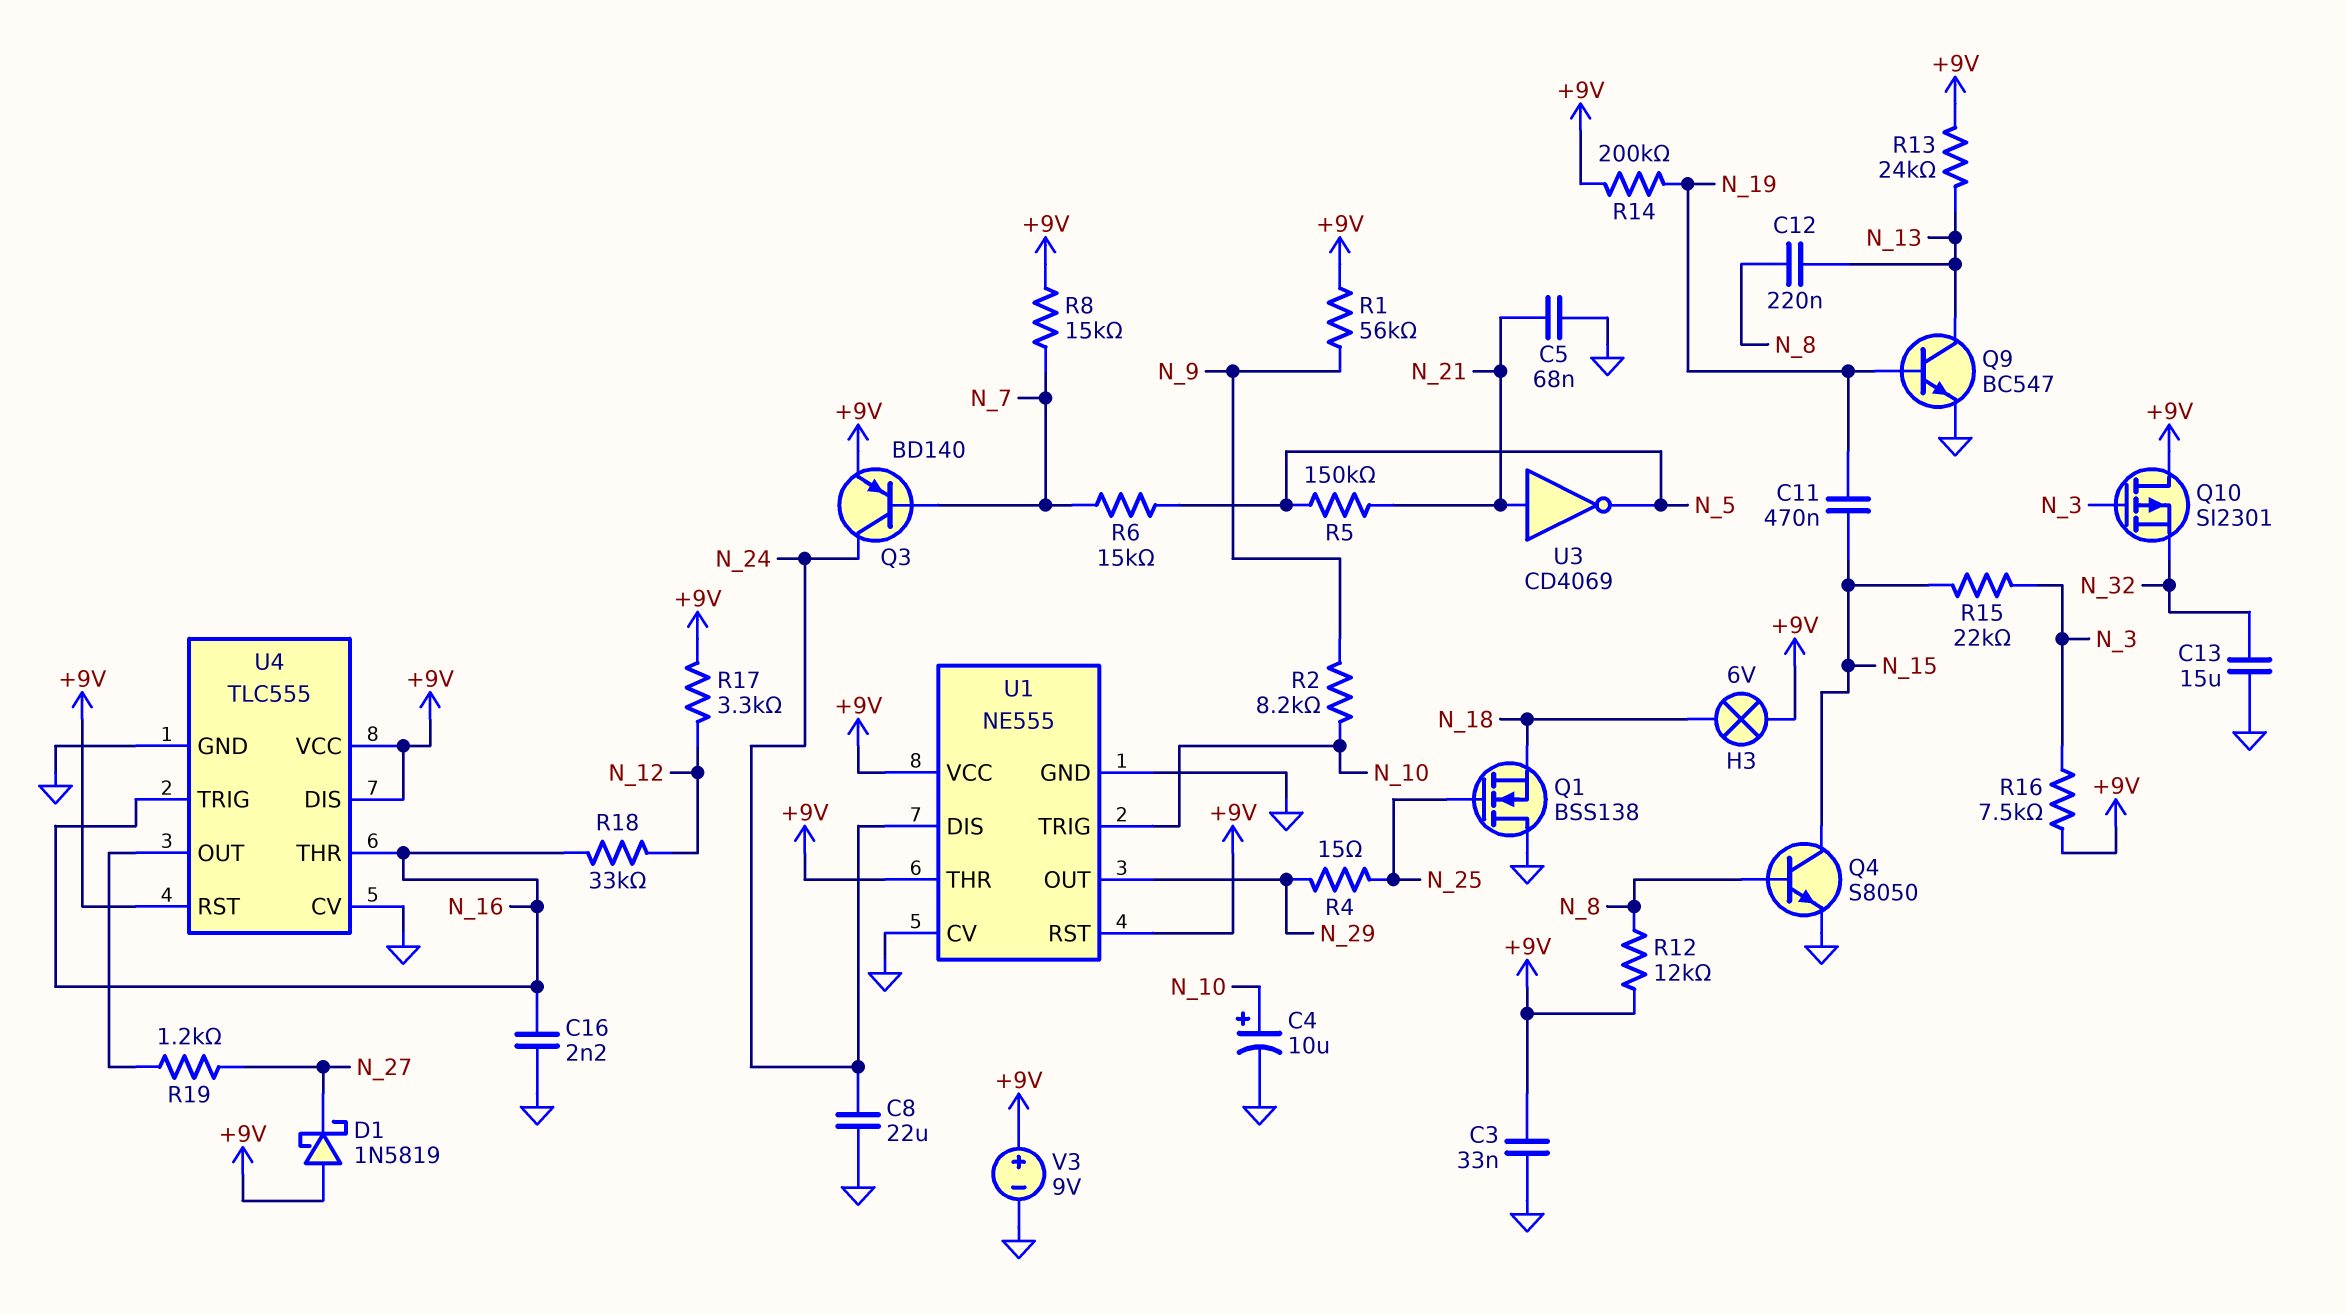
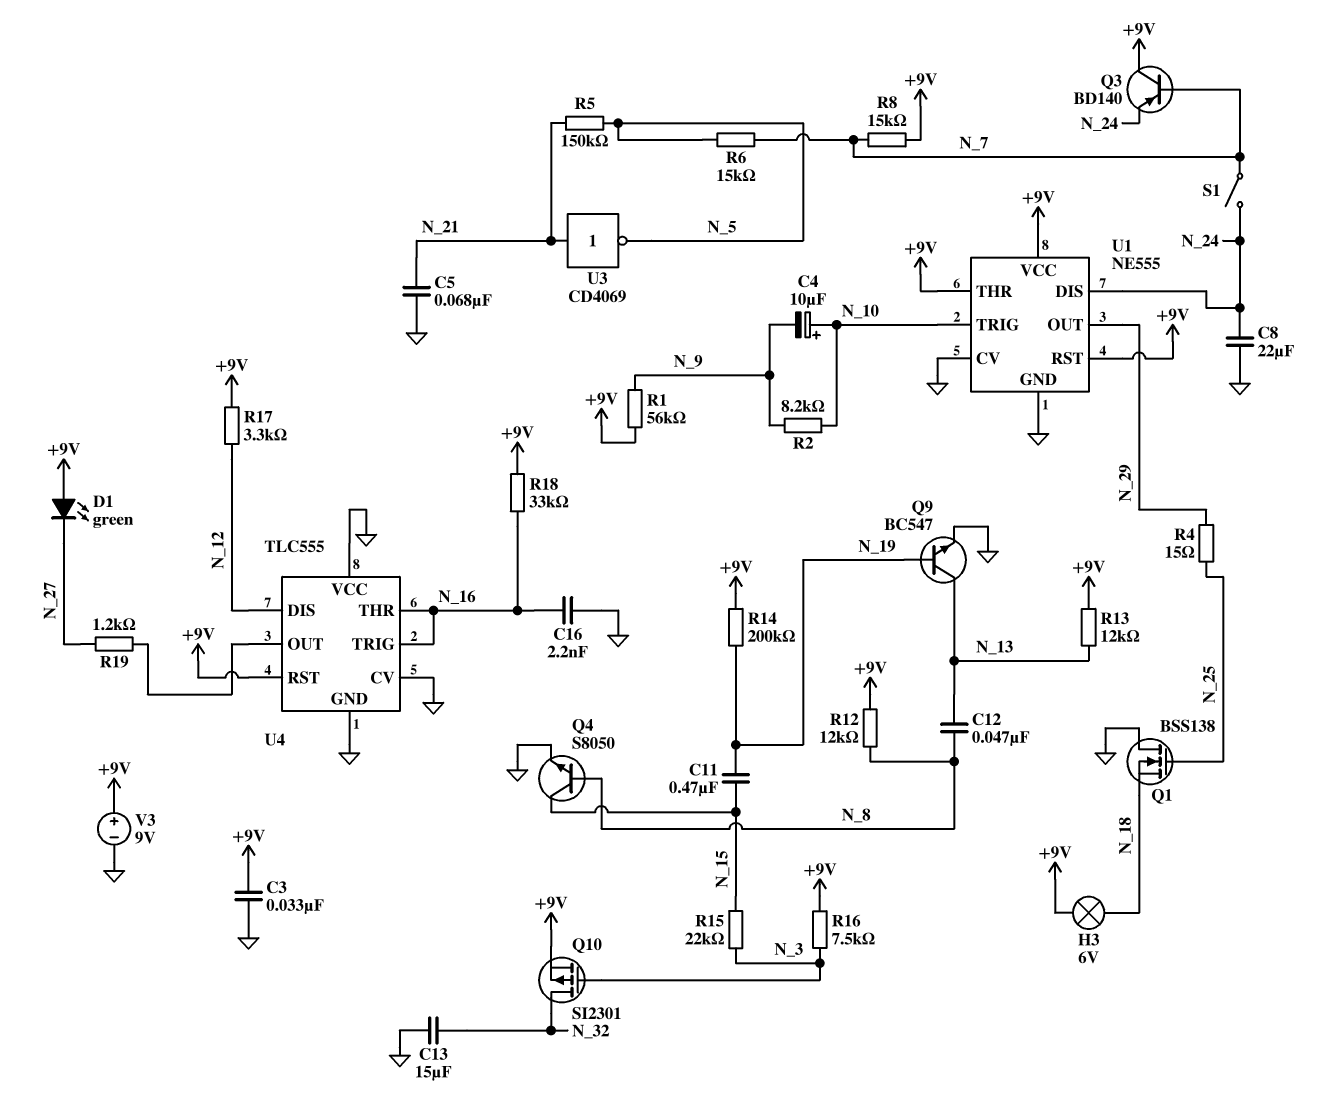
C4: 10uF (plus N_10, minus GND) -> 10uF (plus N_10, minus N_9)
C12: 220nF (N_8, N_13) -> 47nF (N_8, N_13)
D1: schottky 1N5819 (A +9V, K N_27) -> LED green (A +9V, K N_27)
Q3: PNP BD140 (B N_7, C N_24, E +9V) -> PNP BD140 (B N_7, C +9V, E N_24)
Q10: PMOS SI2301 (G N_3, D +9V, S N_32) -> PMOS SI2301 (G N_3, D N_32, S +9V)
R13: 24k (+9V, N_13) -> 12k (+9V, N_13)
R18: 33k (N_12, N_16) -> 33k (+9V, N_16)
S1: none -> switch (N_7, N_24)
U4 pin DIS: +9V -> N_12
U4 pin VCC: +9V -> GND

